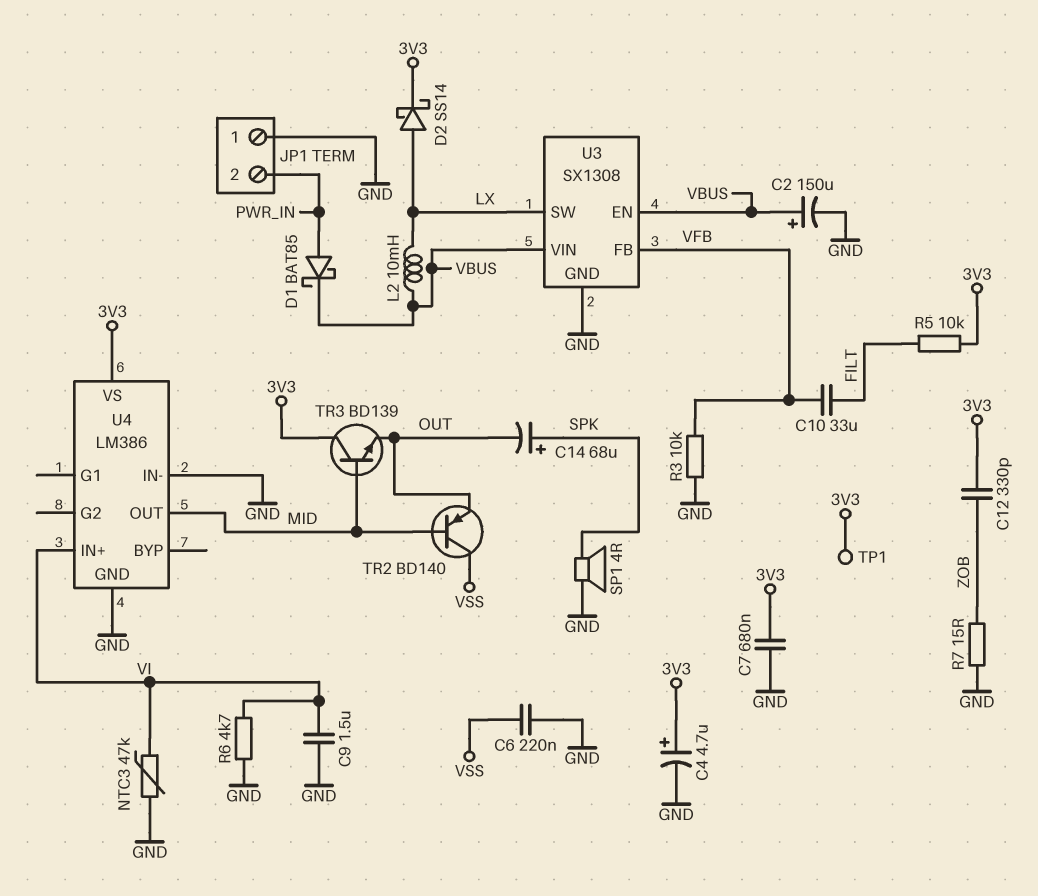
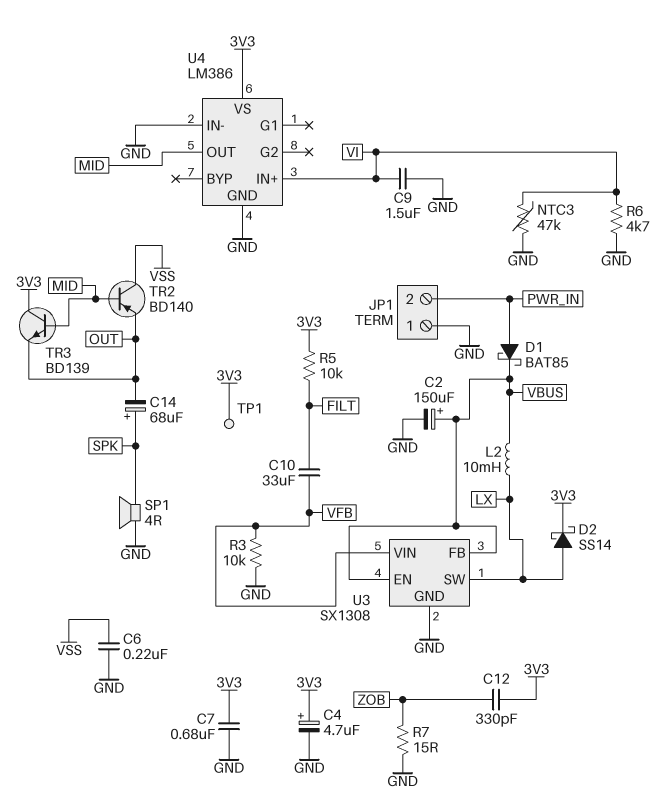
U3 pin FB: VFB -> VBUS
U3 pin VIN: VBUS -> VFB

